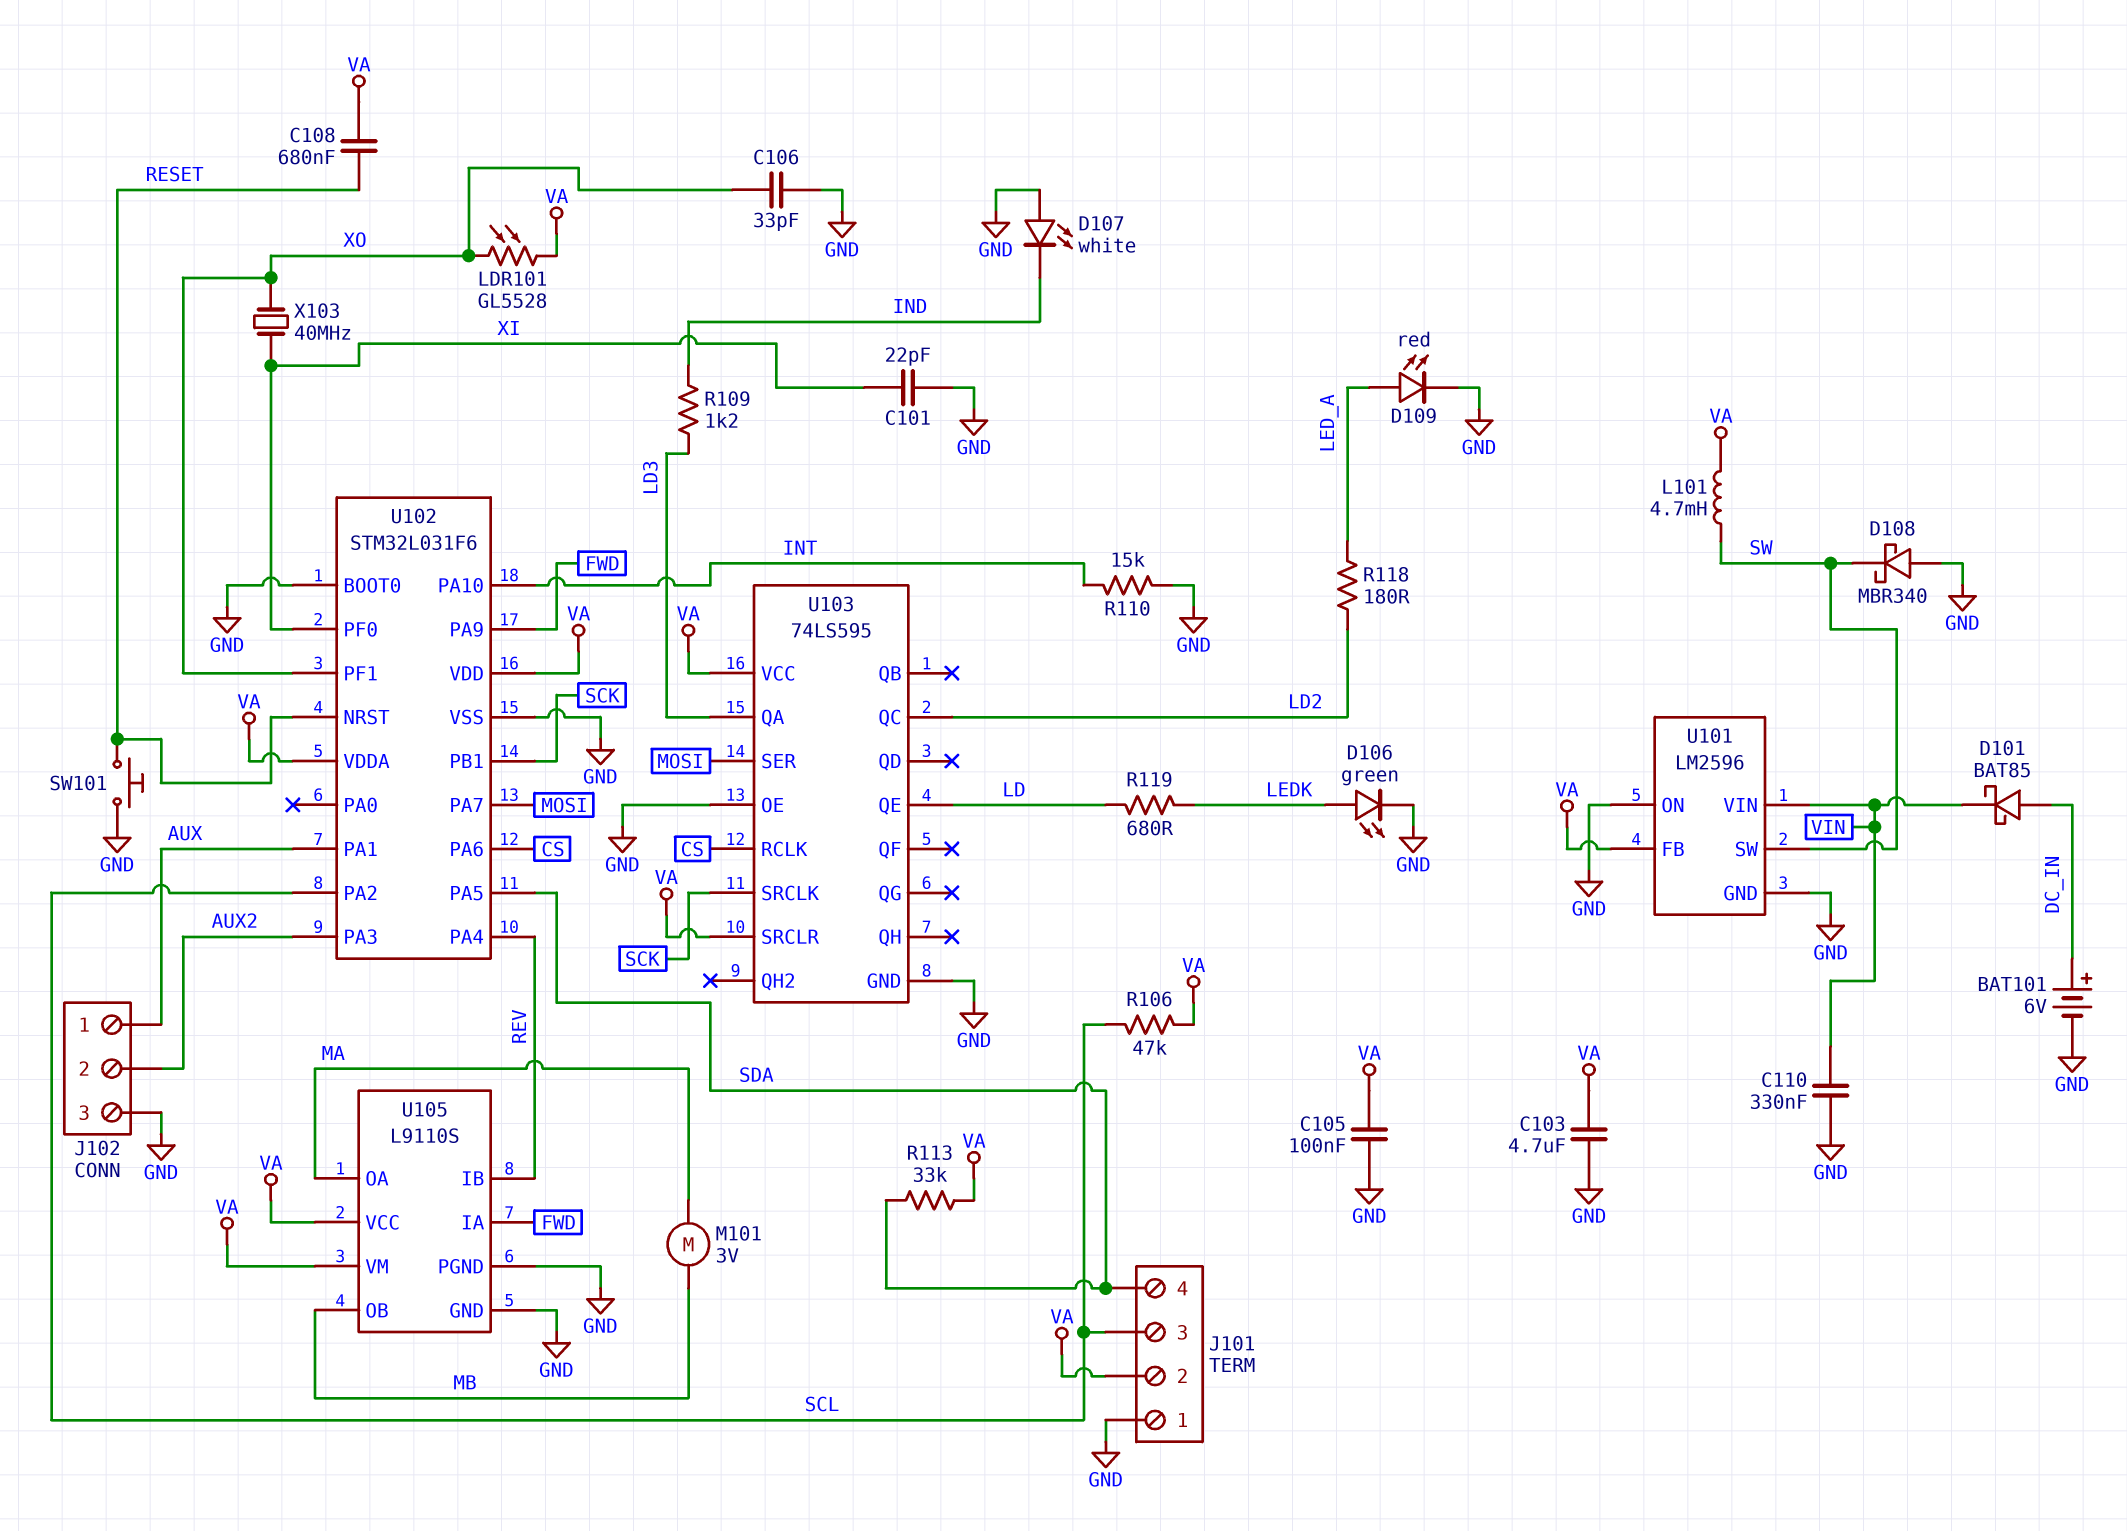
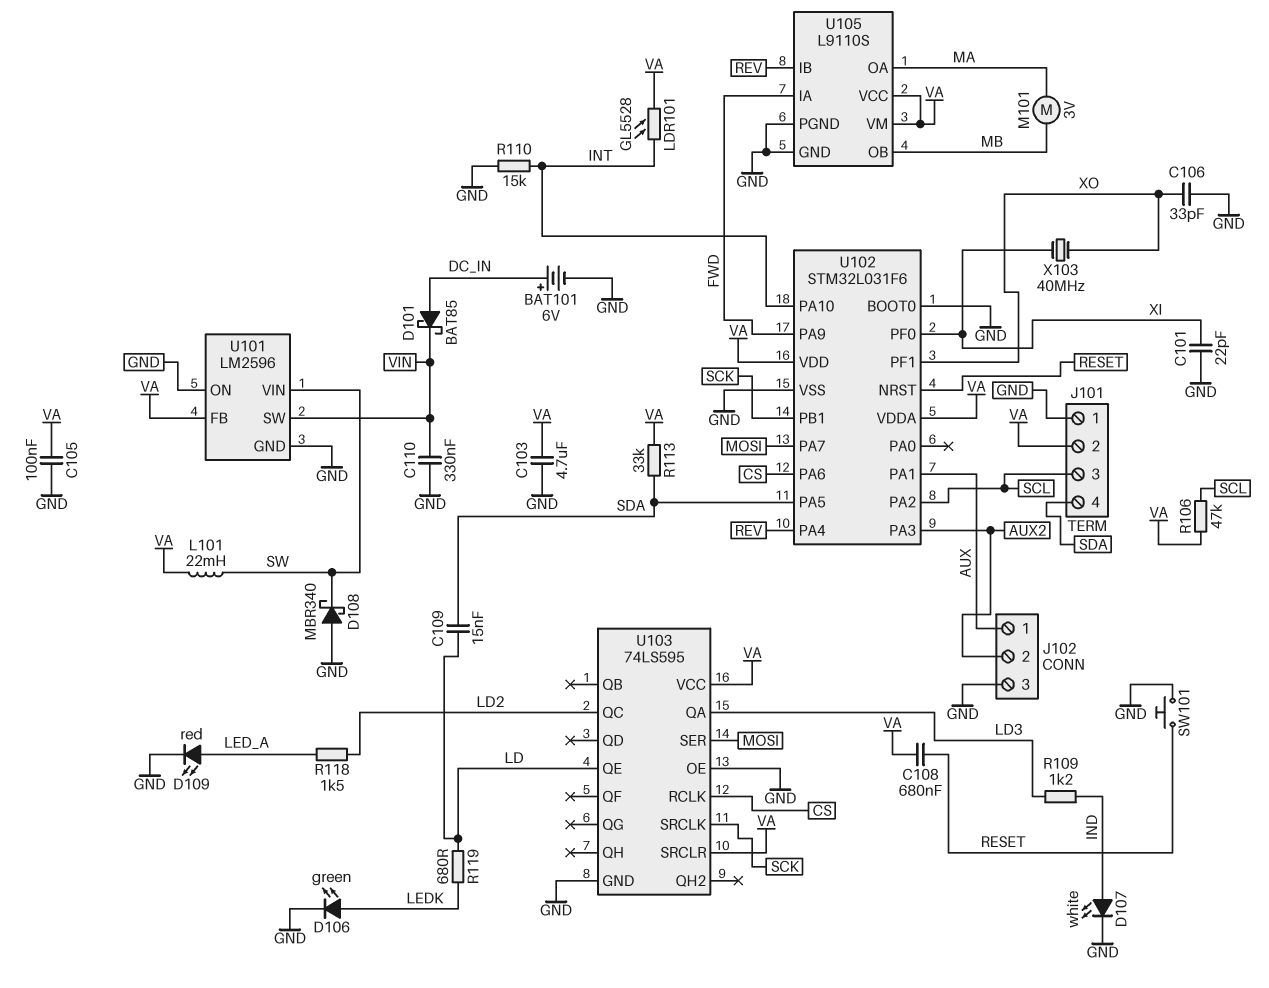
C109: none -> 15nF (LD, SDA)
D107: LED white (A GND, K IND) -> LED white (A IND, K GND)
L101: 4.7mH (SW, VA) -> 22mH (SW, VA)
LDR101: GL5528 (VA, XO) -> GL5528 (INT, VA)
R118: 180 (LD2, LED_A) -> 1.5k (LD2, LED_A)
U101 pin SW: SW -> VIN
U101 pin VIN: VIN -> SW

